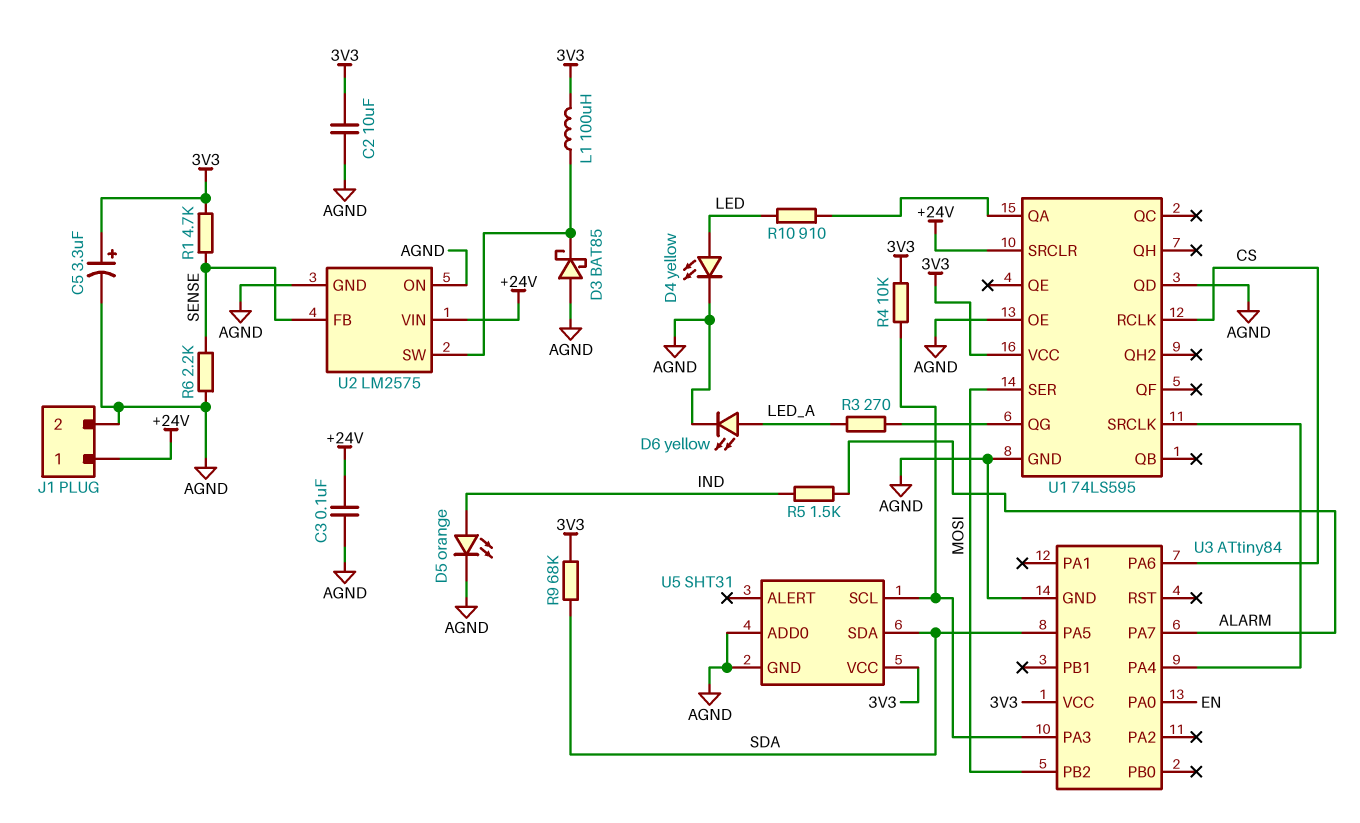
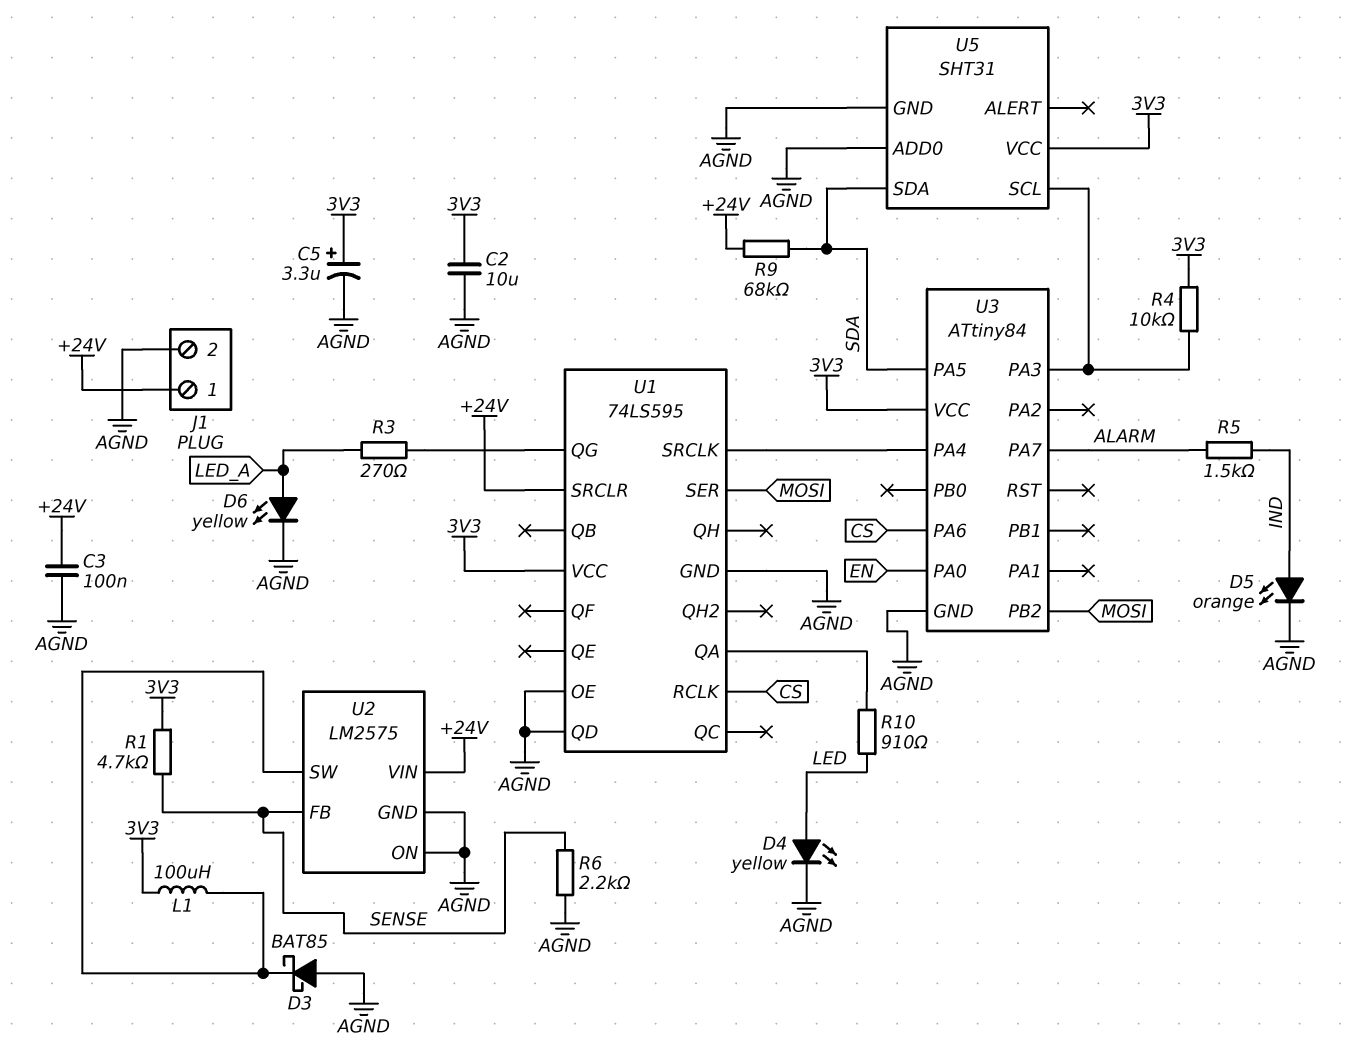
R9: 68k (3V3, SDA) -> 68k (+24V, SDA)

